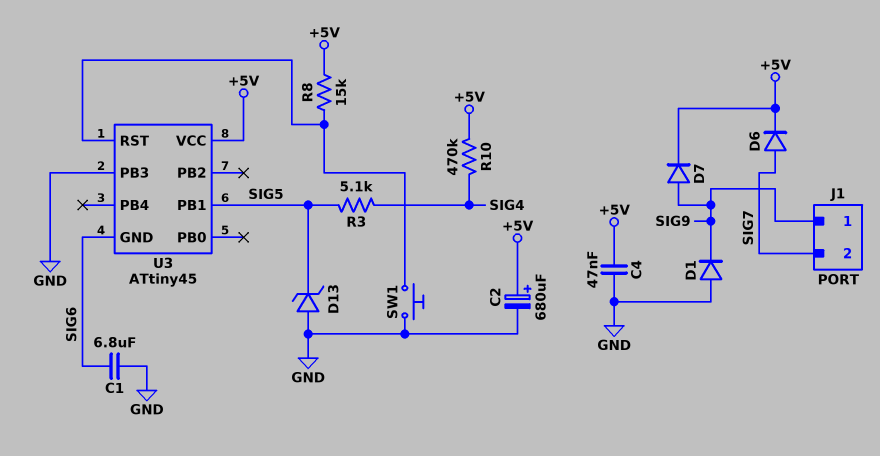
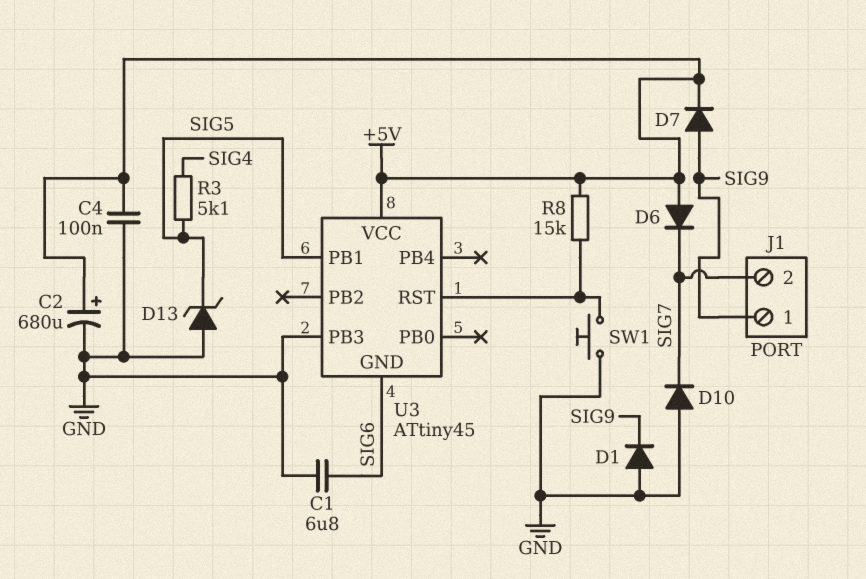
C4: 47nF (+5V, GND) -> 100nF (+5V, GND)
D6: diode (A SIG7, K +5V) -> diode (A +5V, K SIG7)
D10: none -> diode (A GND, K SIG7)
R10: 470k (+5V, SIG4) -> none

